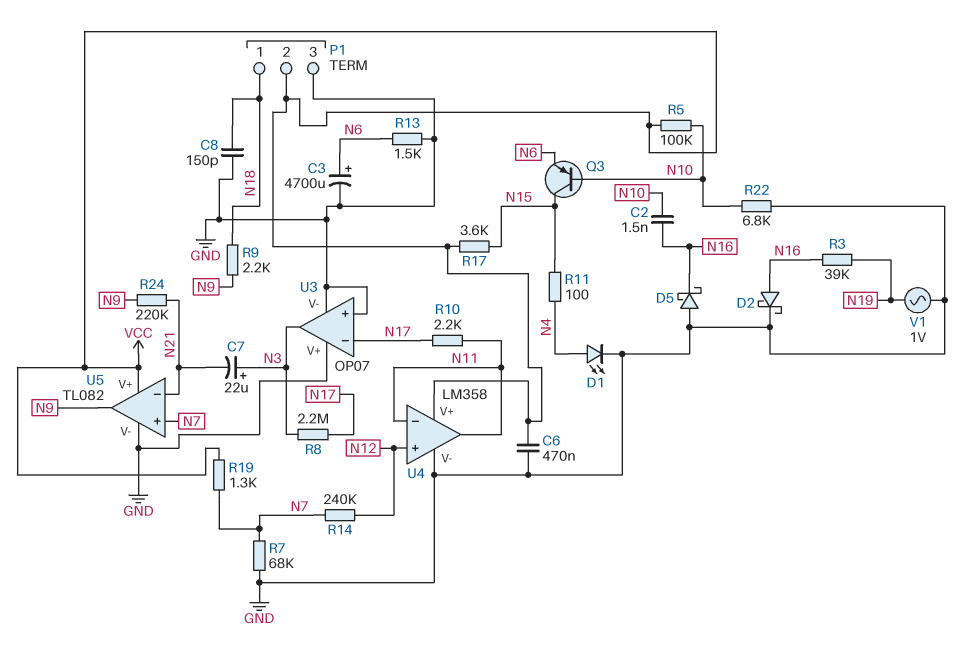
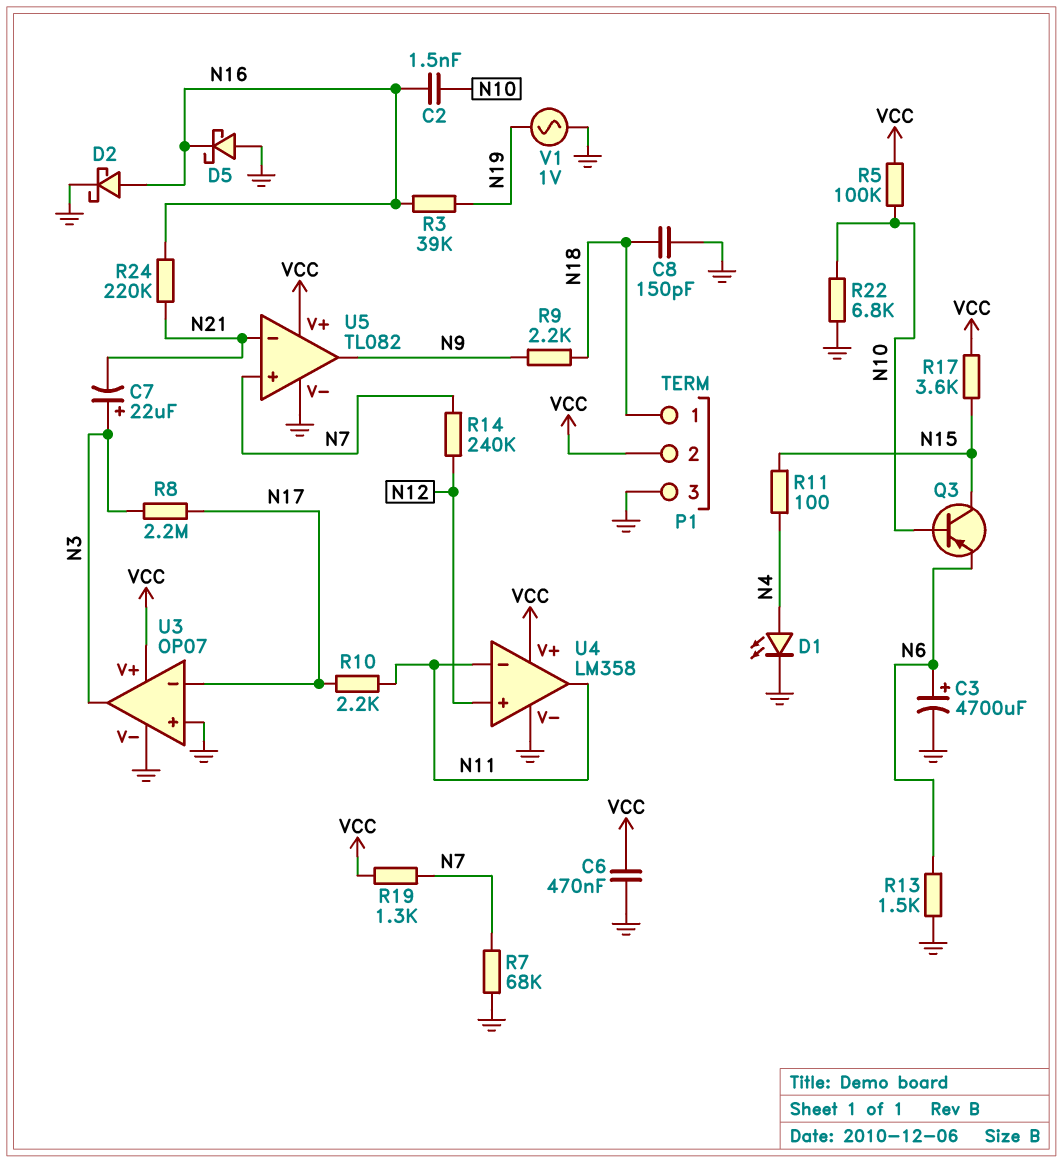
R24: 220k (N9, N21) -> 220k (N16, N21)
U3 pin V+: GND -> VCC

